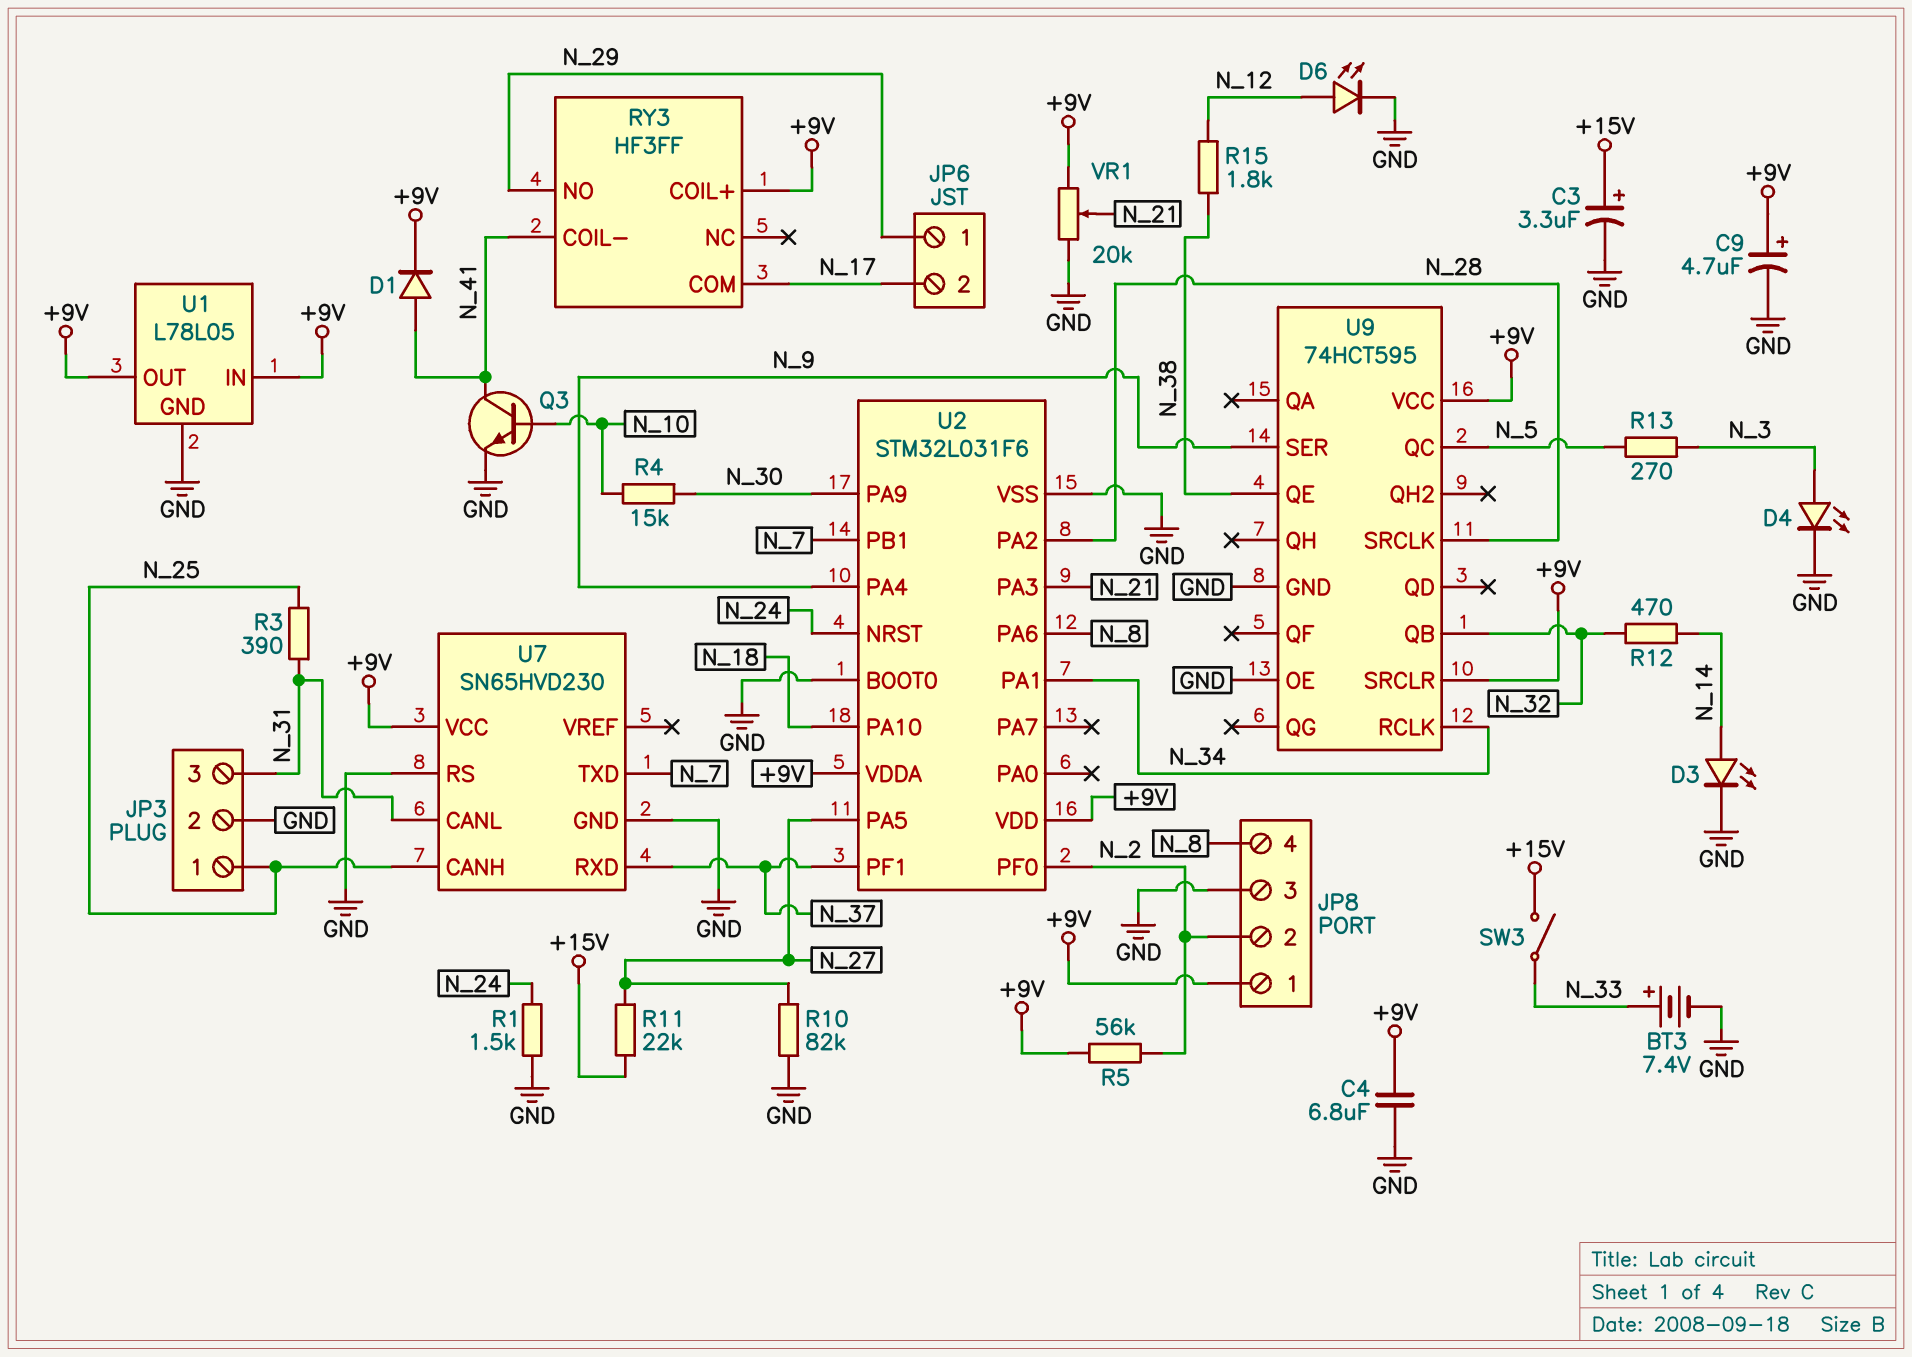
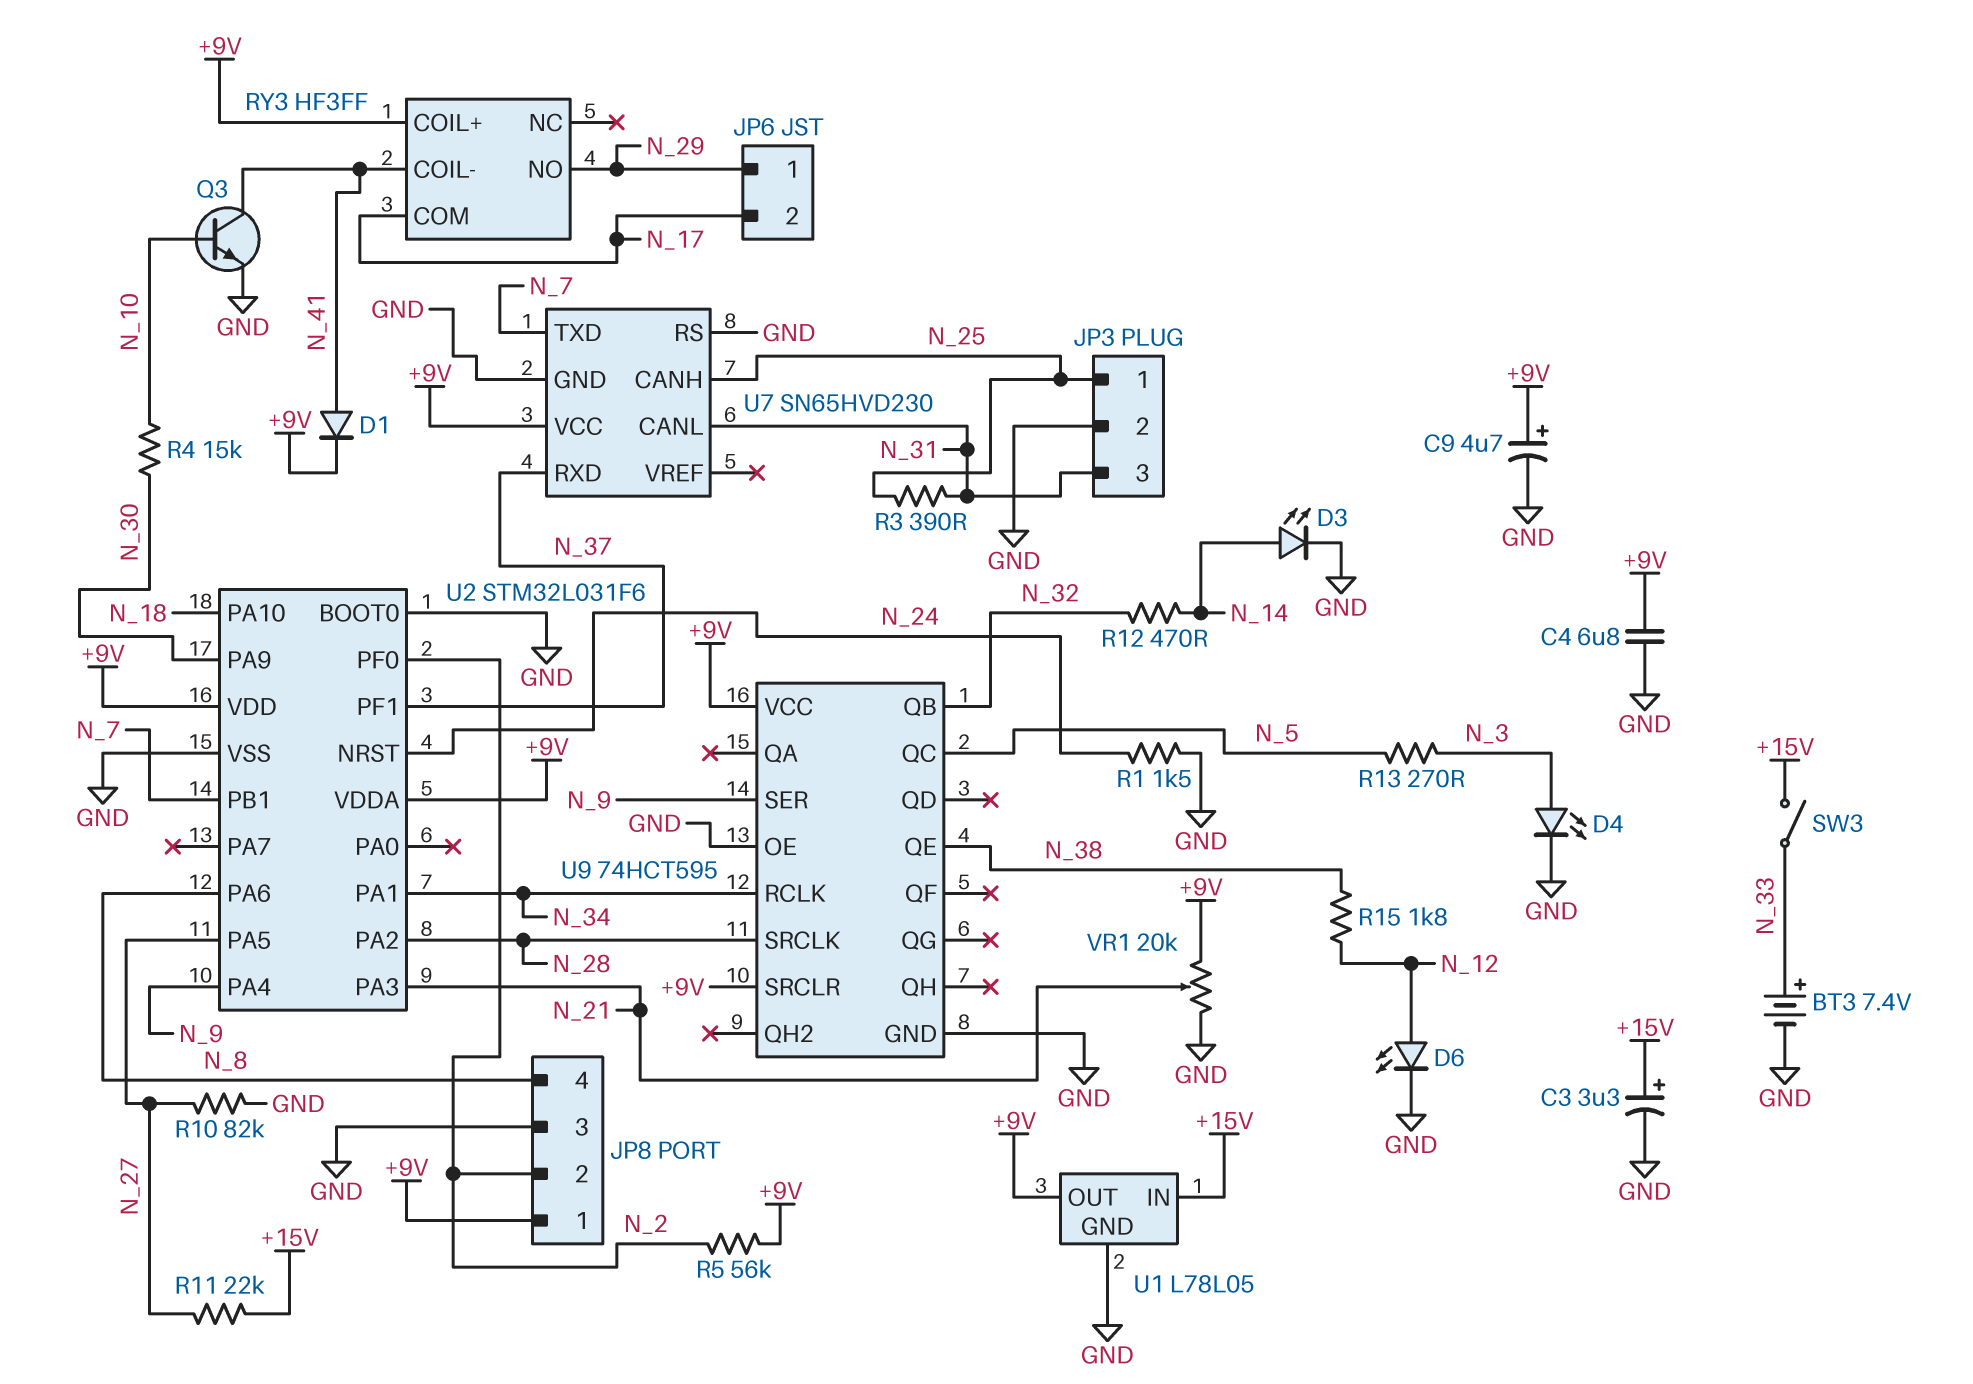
U1 pin IN: +9V -> +15V

